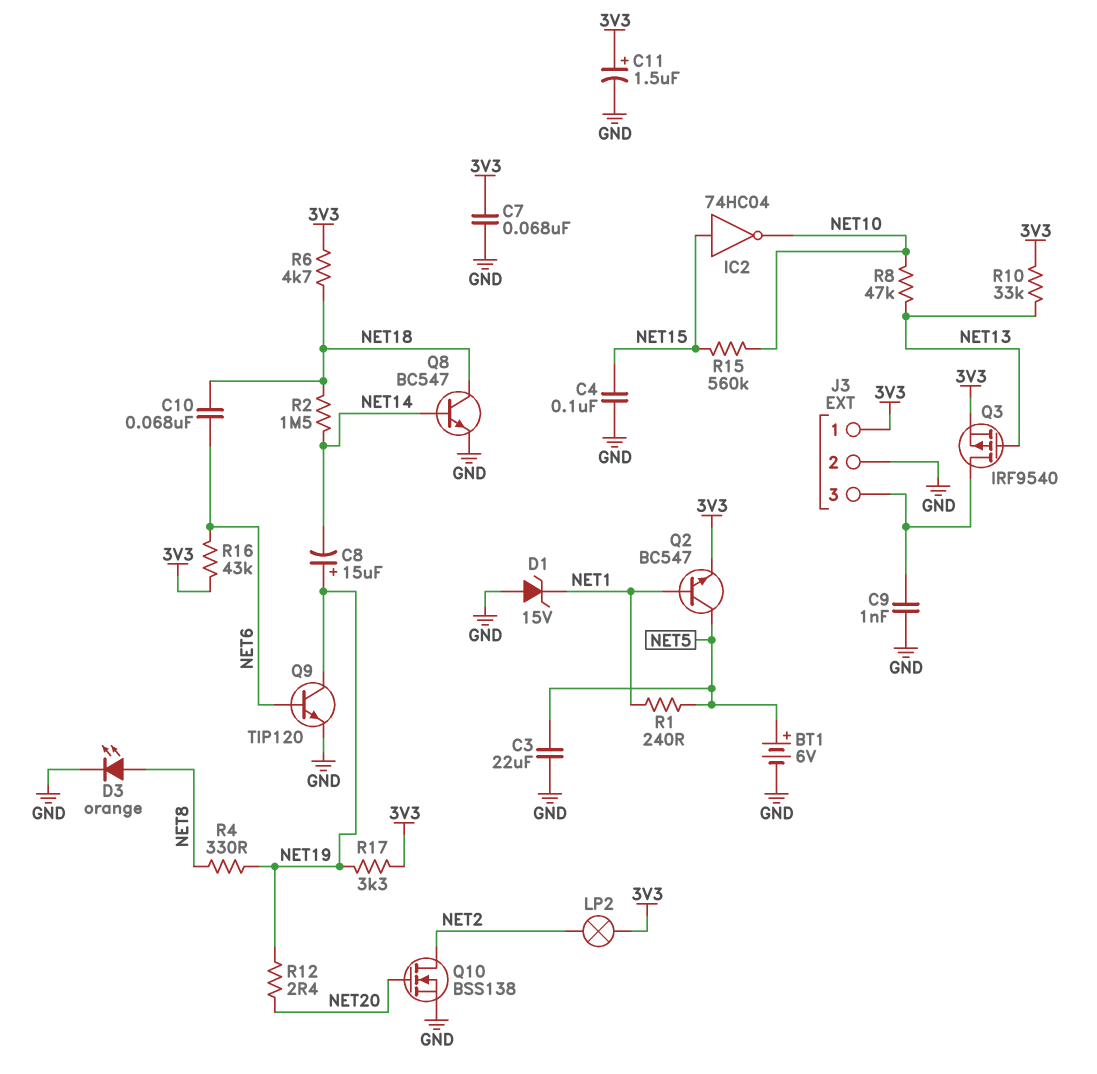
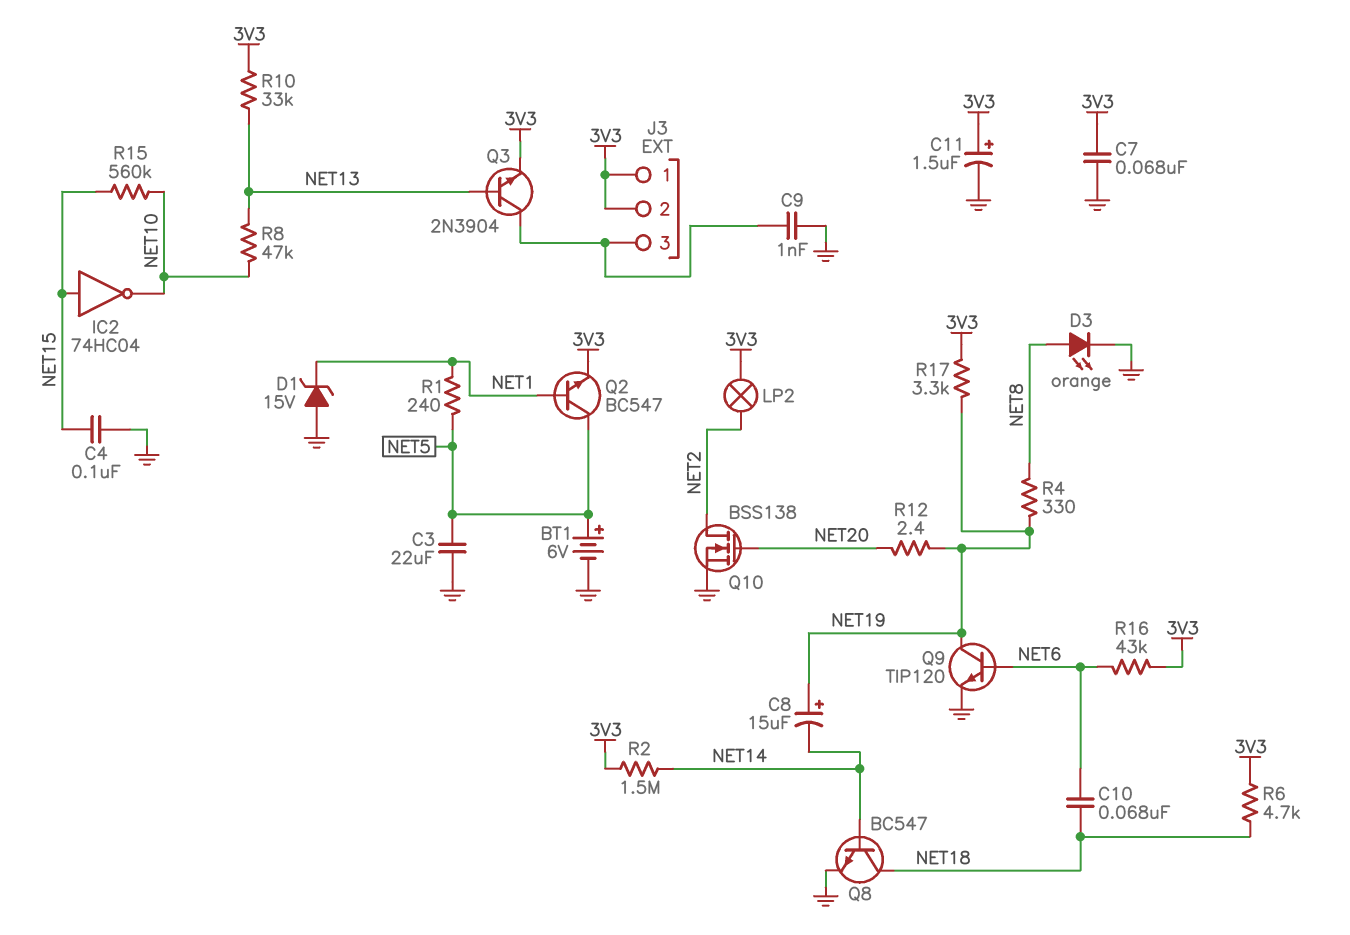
J3 pin 2: GND -> 3V3
Q3: PMOS IRF9540 (G NET13, D J3/3, S 3V3) -> NPN 2N3904 (B NET13, C J3/3, E 3V3)
R2: 1.5M (NET14, NET18) -> 1.5M (3V3, NET14)

